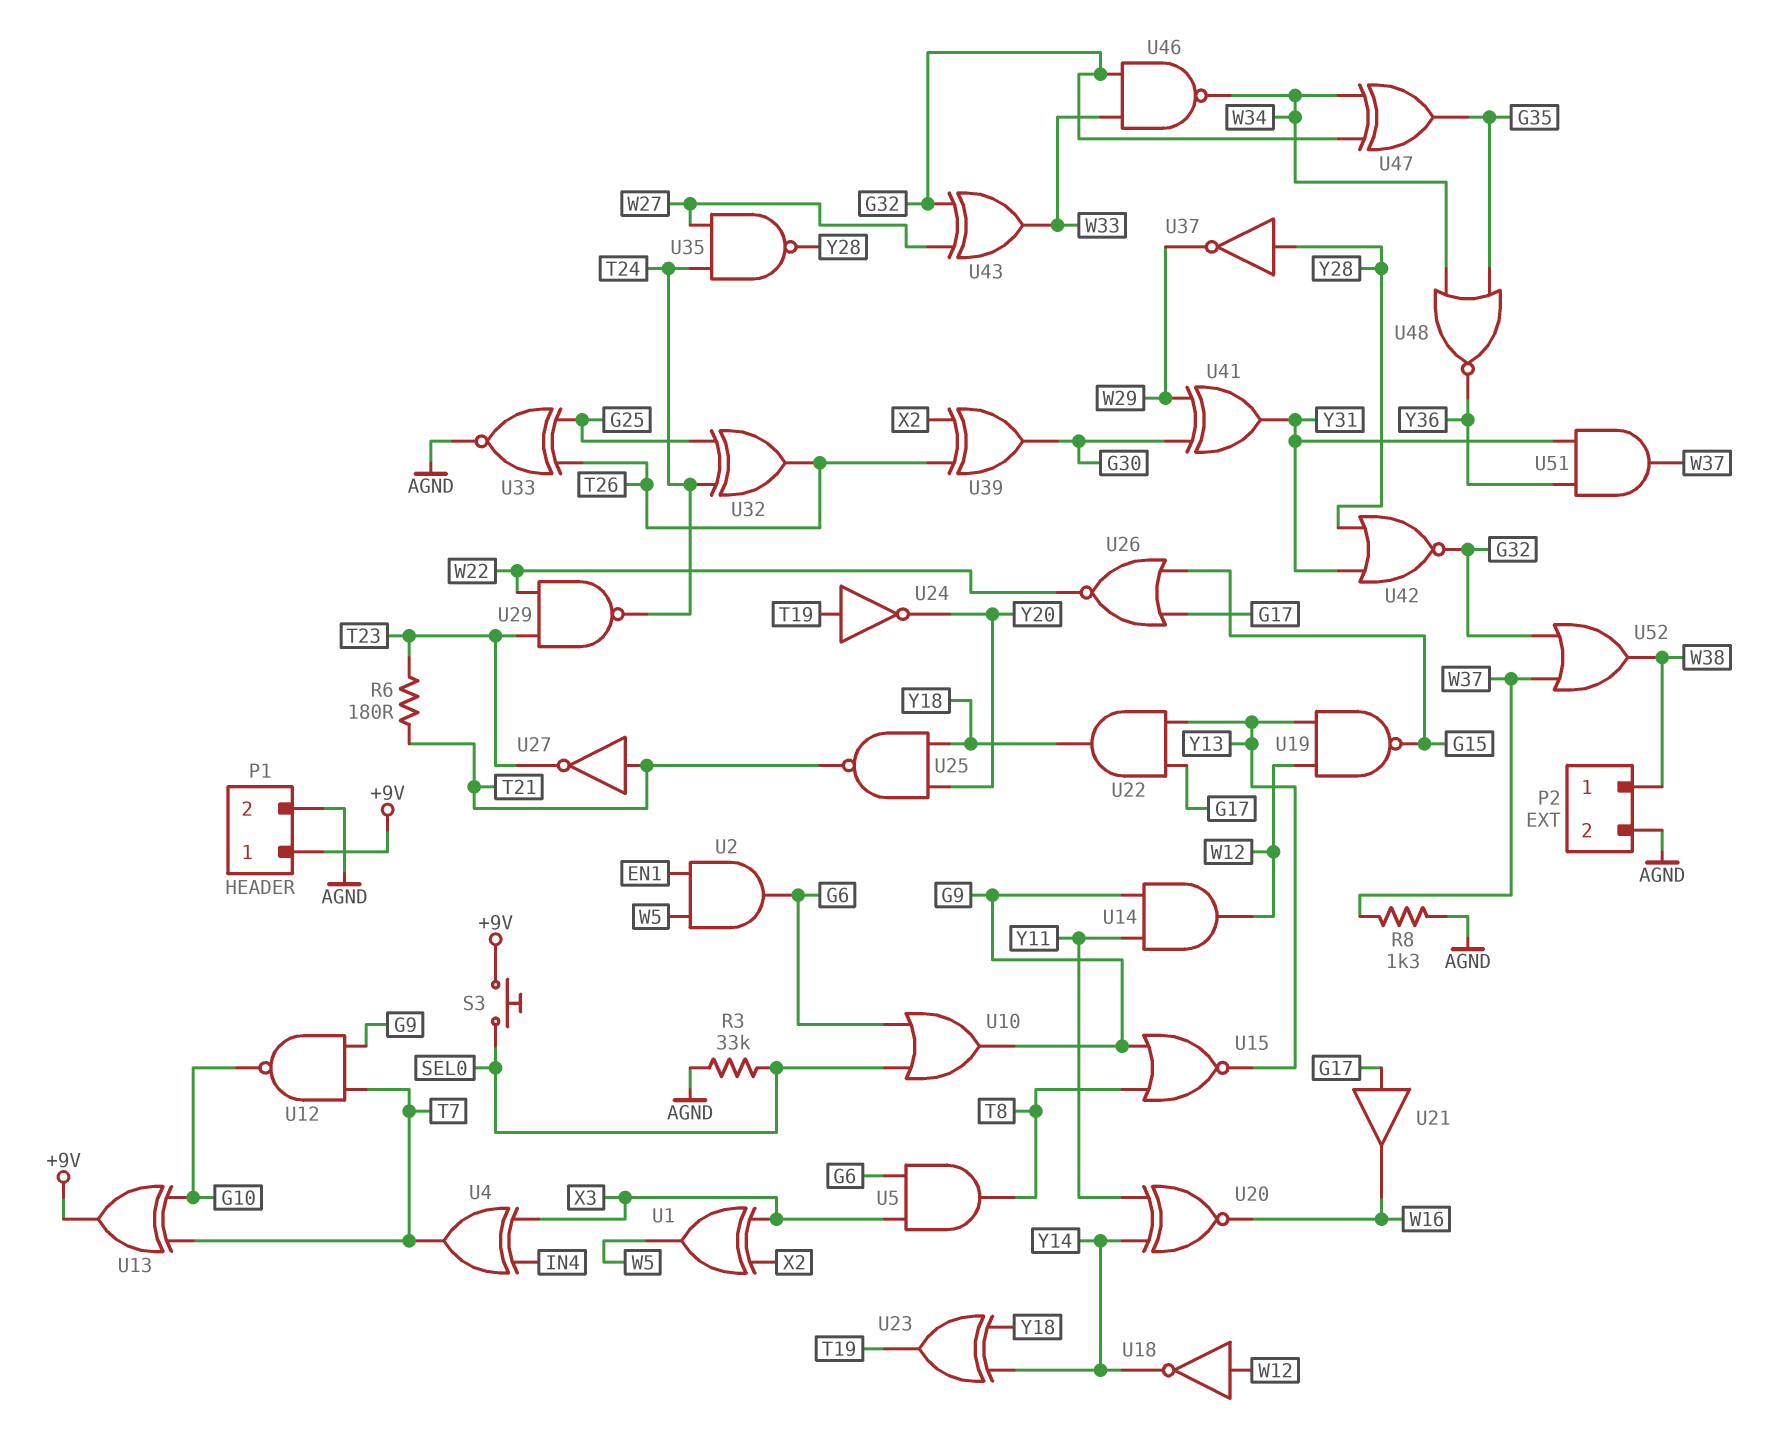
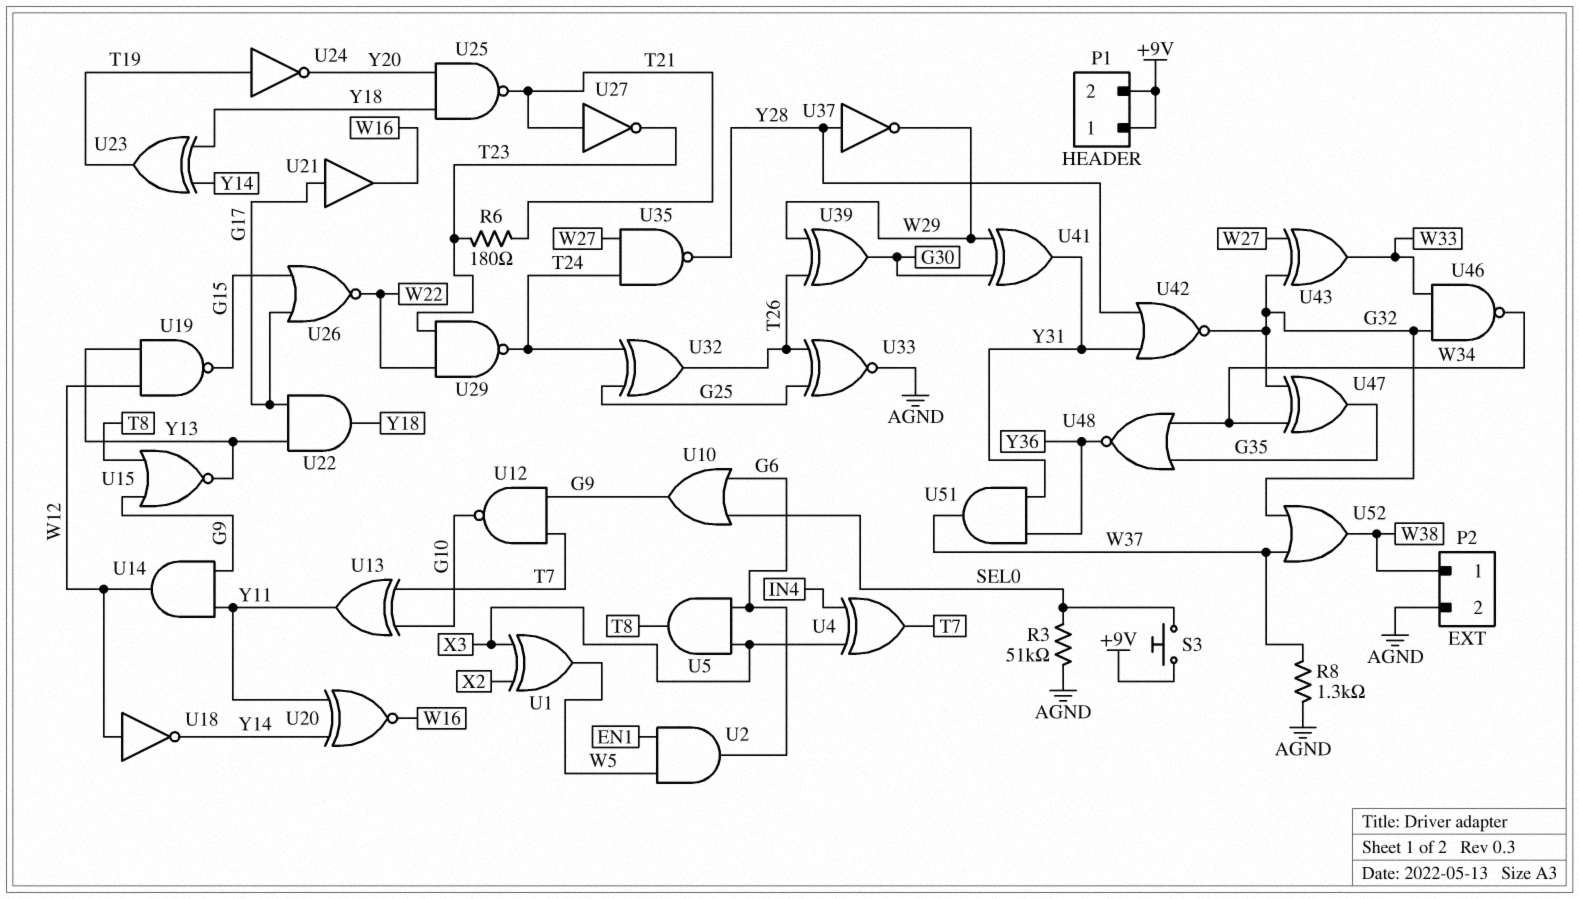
P1 pin 2: AGND -> +9V
R3: 33k (AGND, SEL0) -> 51k (AGND, SEL0)
U13: XOR (in G10, in T7, out +9V) -> XOR (in G10, in T7, out Y11)
U39: XOR (in T26, in X2, out G30) -> XOR (in T26, in W29, out G30)

